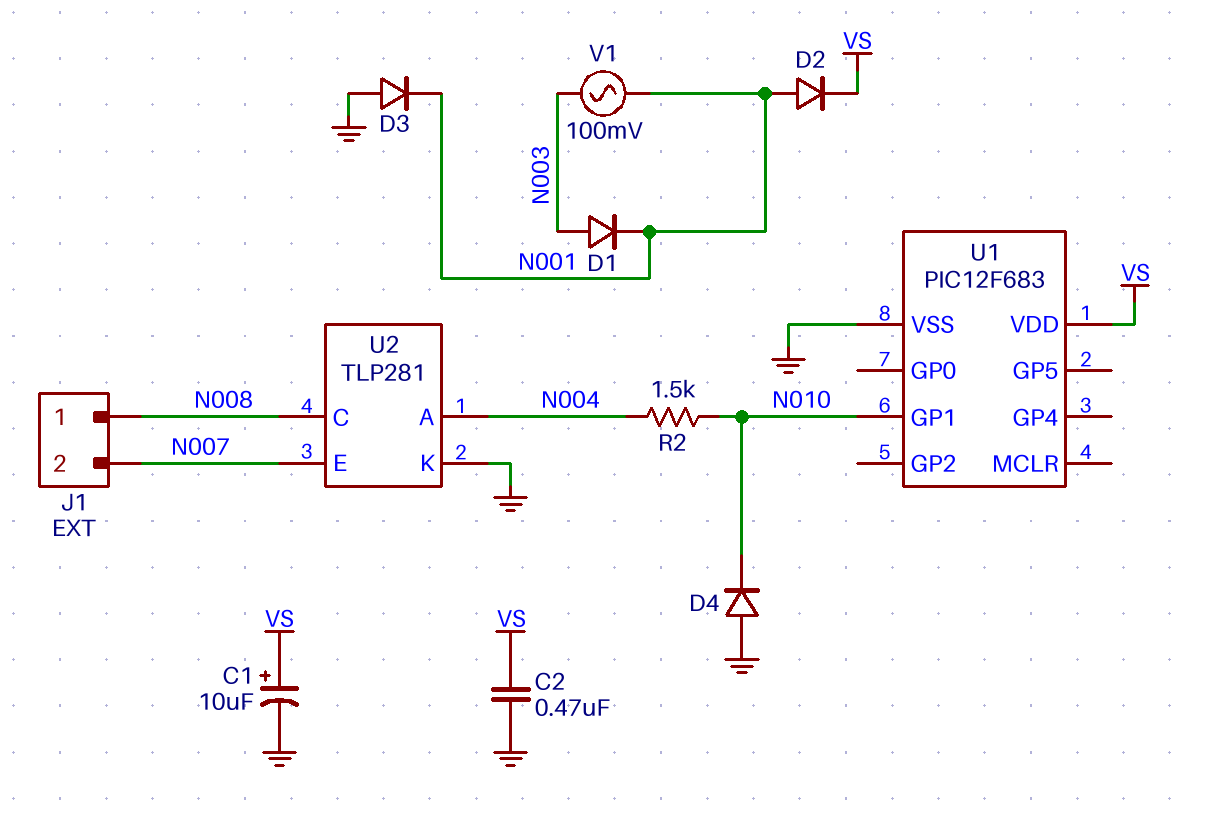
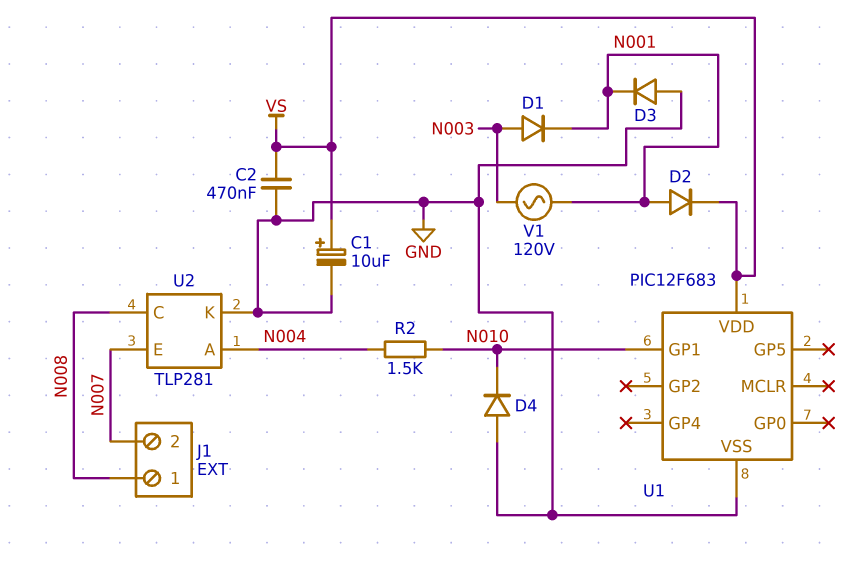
V1: AC 100mV (N001, N003) -> AC 120V (N001, N003)

